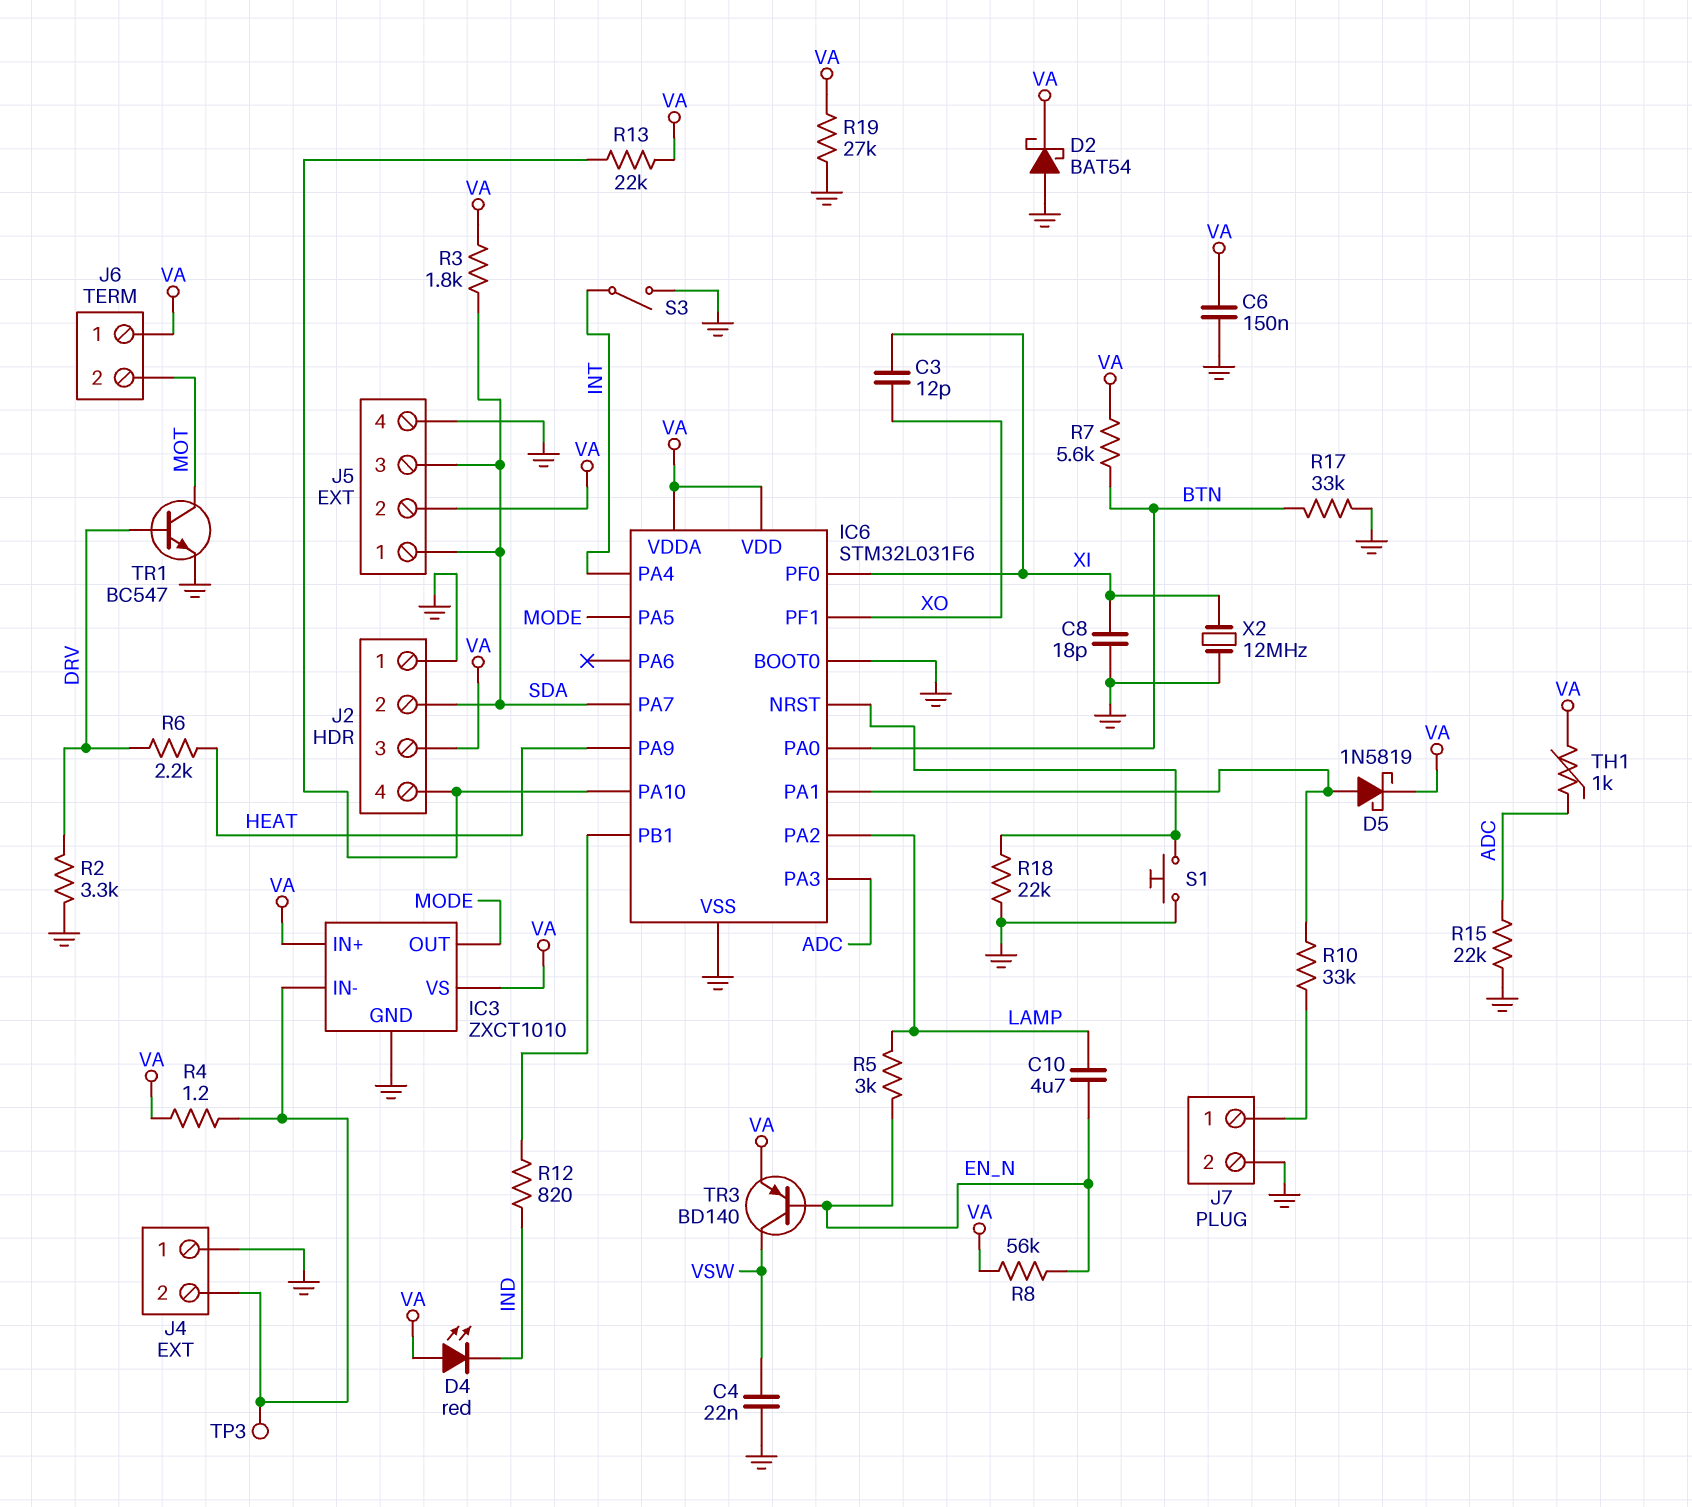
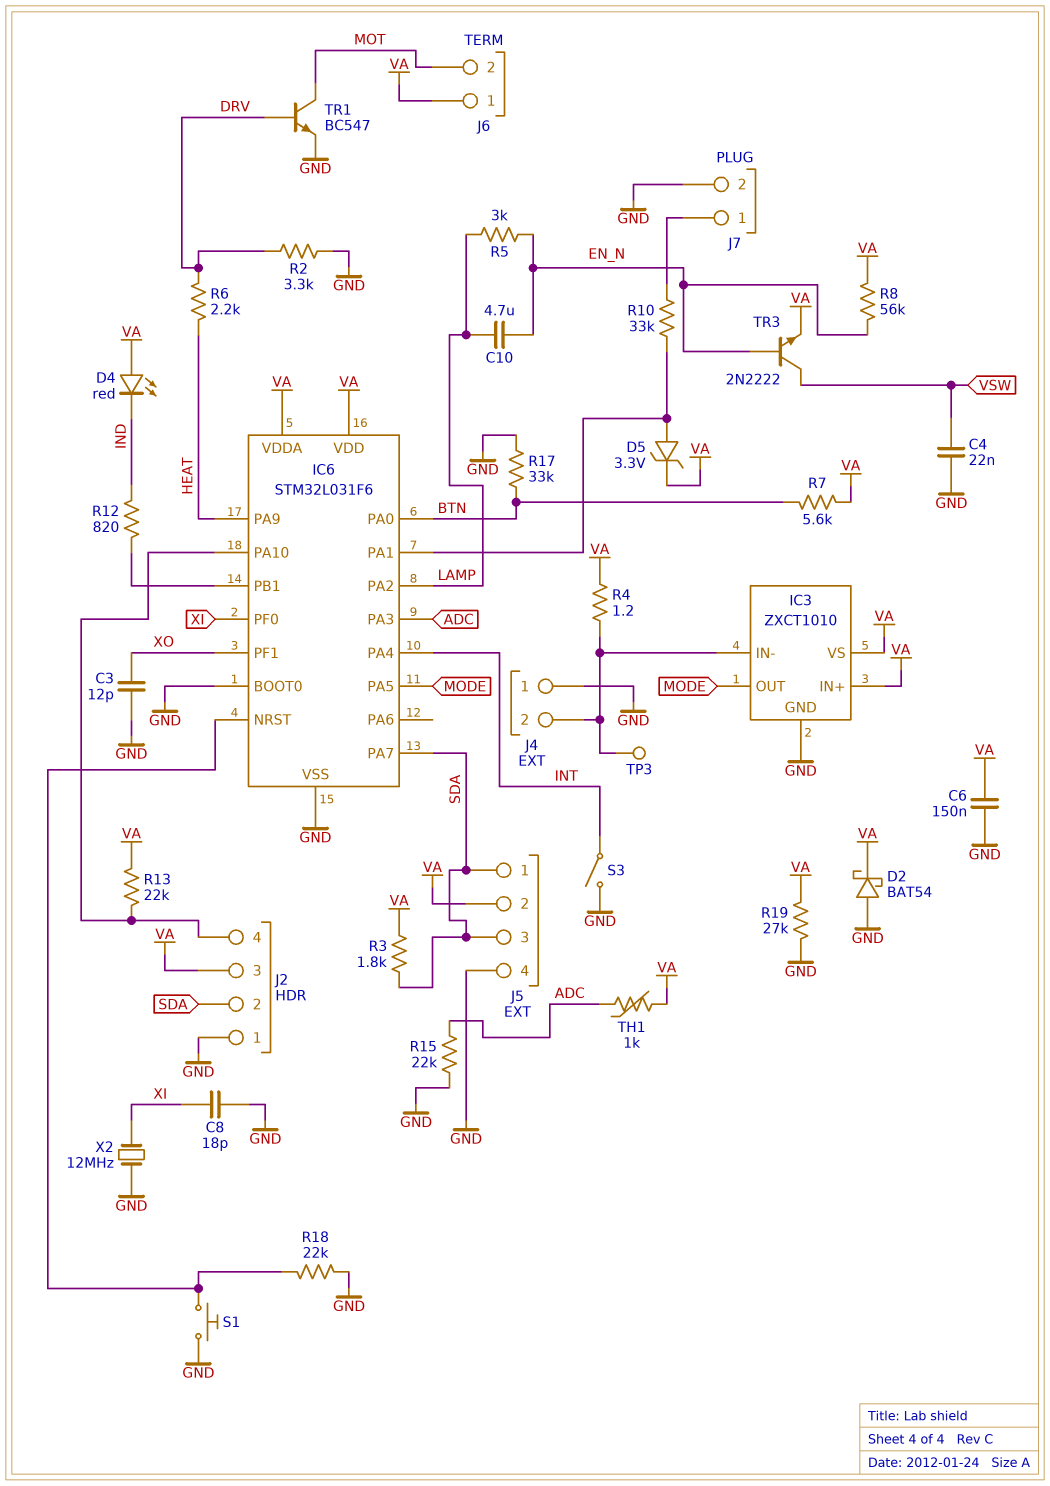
C3: 12pF (XI, XO) -> 12pF (GND, XO)
D5: schottky 1N5819 (A IC6/PA1, K VA) -> zener 3.3V (A IC6/PA1, K VA)
TR3: PNP BD140 (B EN_N, C VSW, E VA) -> NPN 2N2222 (B EN_N, C VSW, E VA)

